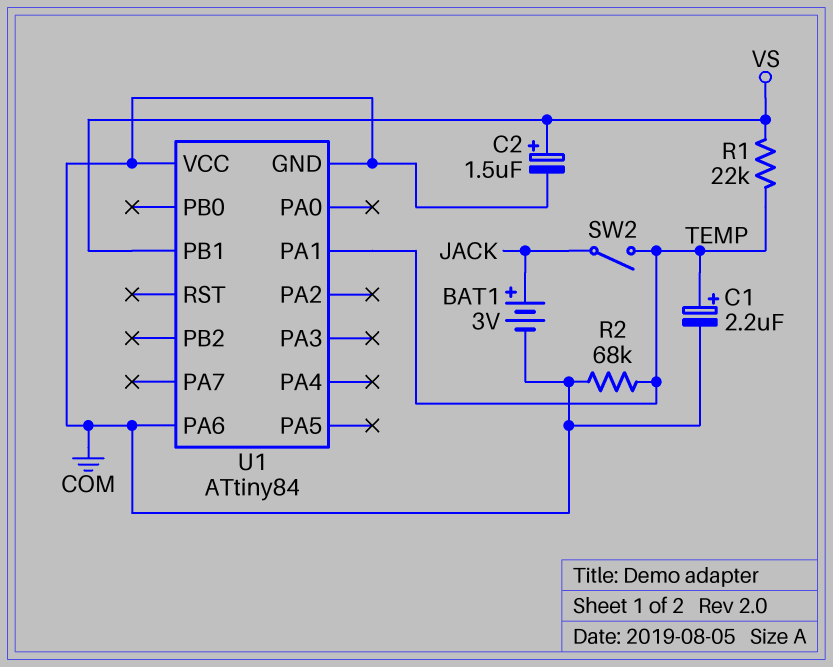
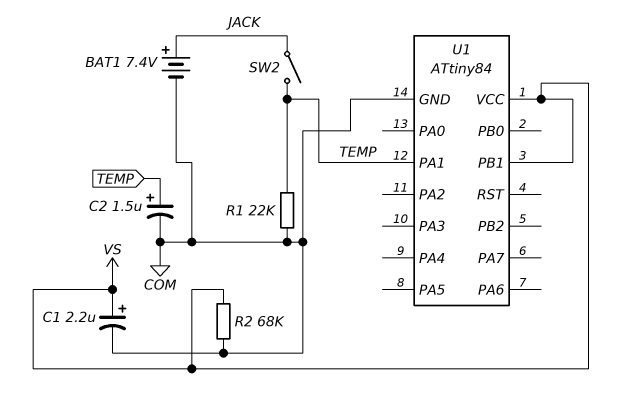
BAT1: 3V (plus JACK, minus COM) -> 7.4V (plus JACK, minus COM)
C1: 2.2uF (plus TEMP, minus COM) -> 2.2uF (plus VS, minus COM)
C2: 1.5uF (plus VS, minus COM) -> 1.5uF (plus TEMP, minus COM)
R1: 22k (TEMP, VS) -> 22k (COM, TEMP)
R2: 68k (COM, TEMP) -> 68k (COM, VS)
U1 pin PA6: COM -> none
U1 pin VCC: COM -> VS

